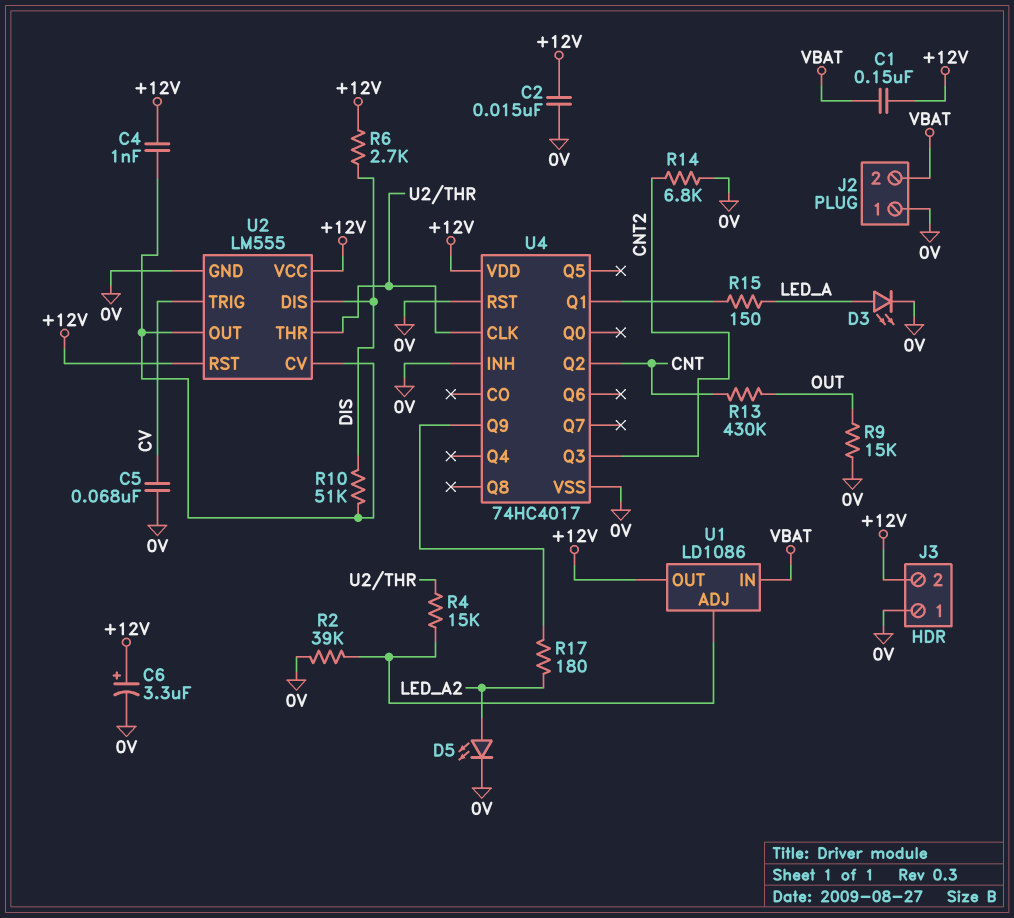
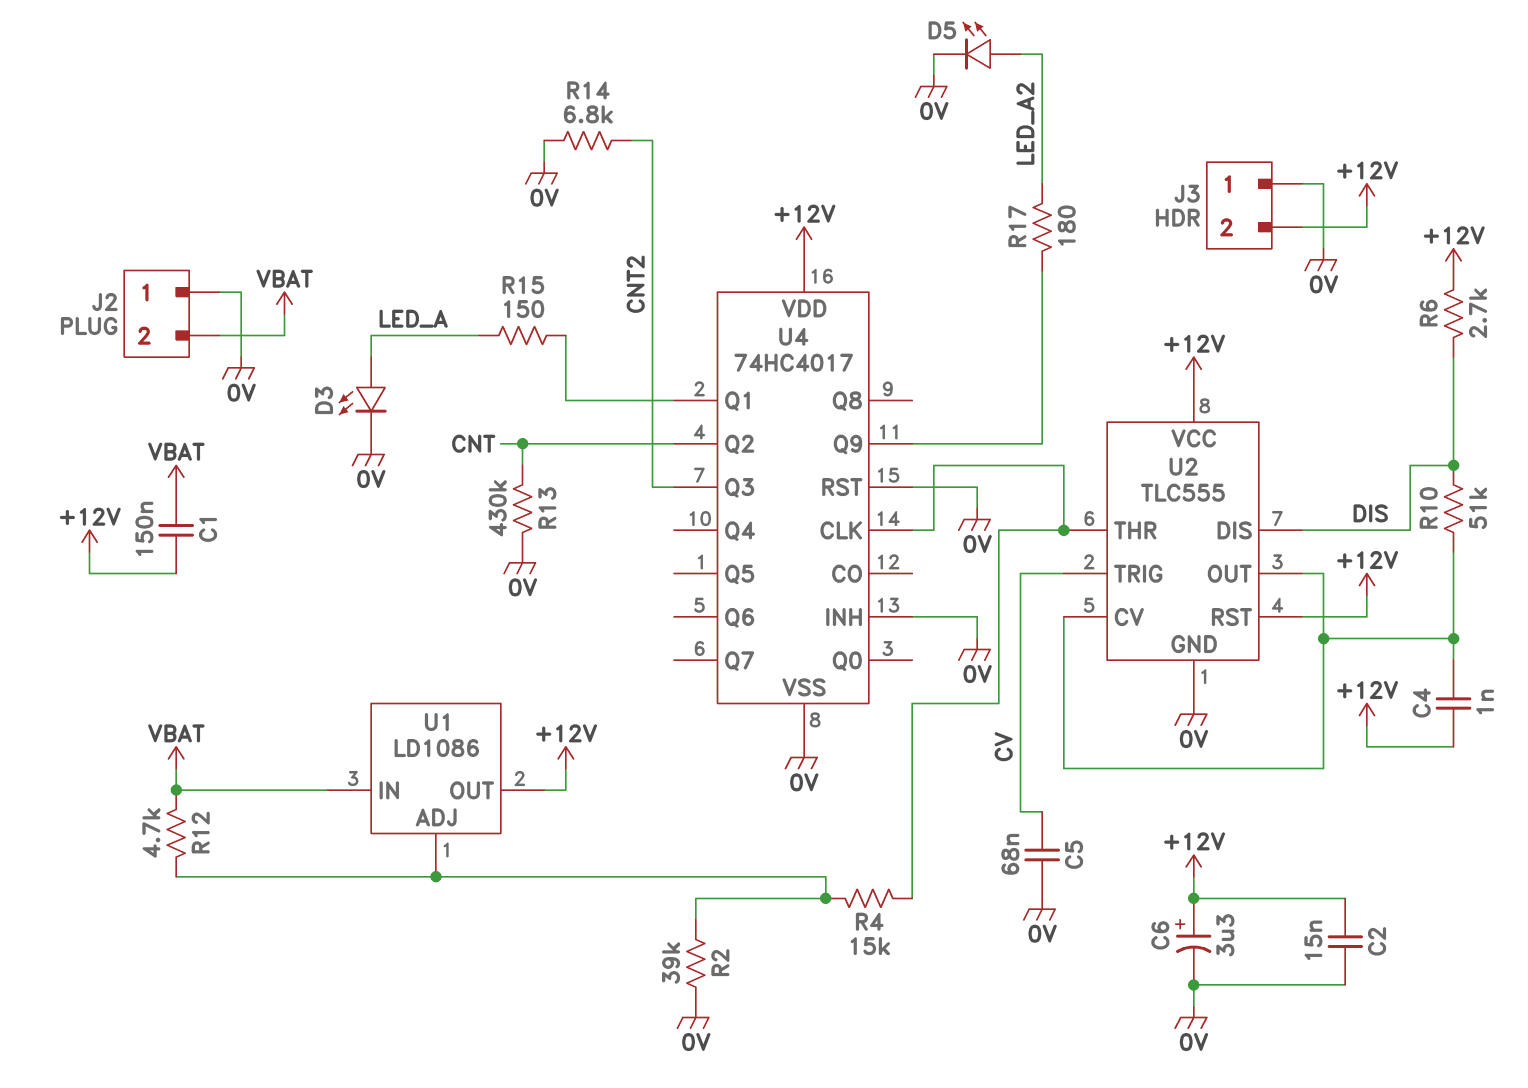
R9: 15k (0V, OUT) -> none
R12: none -> 4.7k (U1/ADJ, VBAT)
R13: 430k (CNT, OUT) -> 430k (0V, CNT)
U2: LM555 -> TLC555

